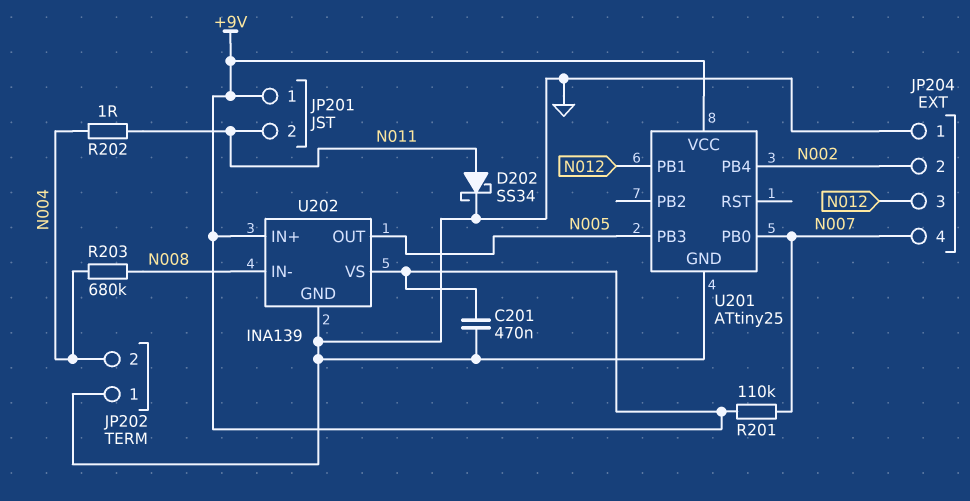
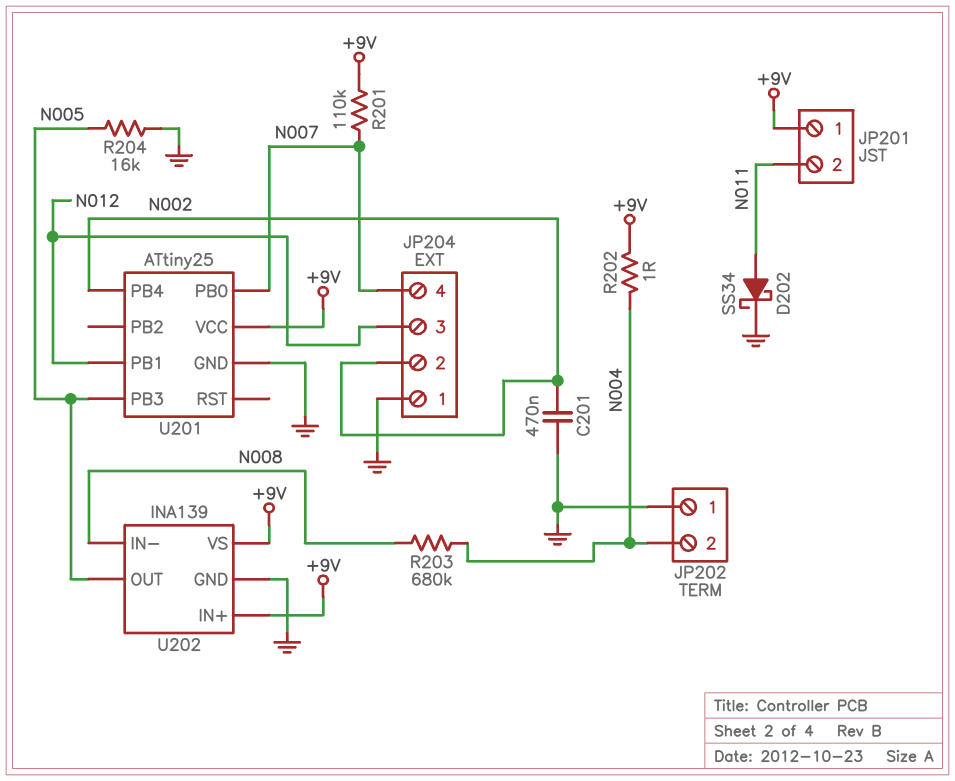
C201: 470nF (+9V, GND) -> 470nF (GND, N002)
R202: 1 (N004, N011) -> 1 (+9V, N004)
R204: none -> 16k (GND, N005)

